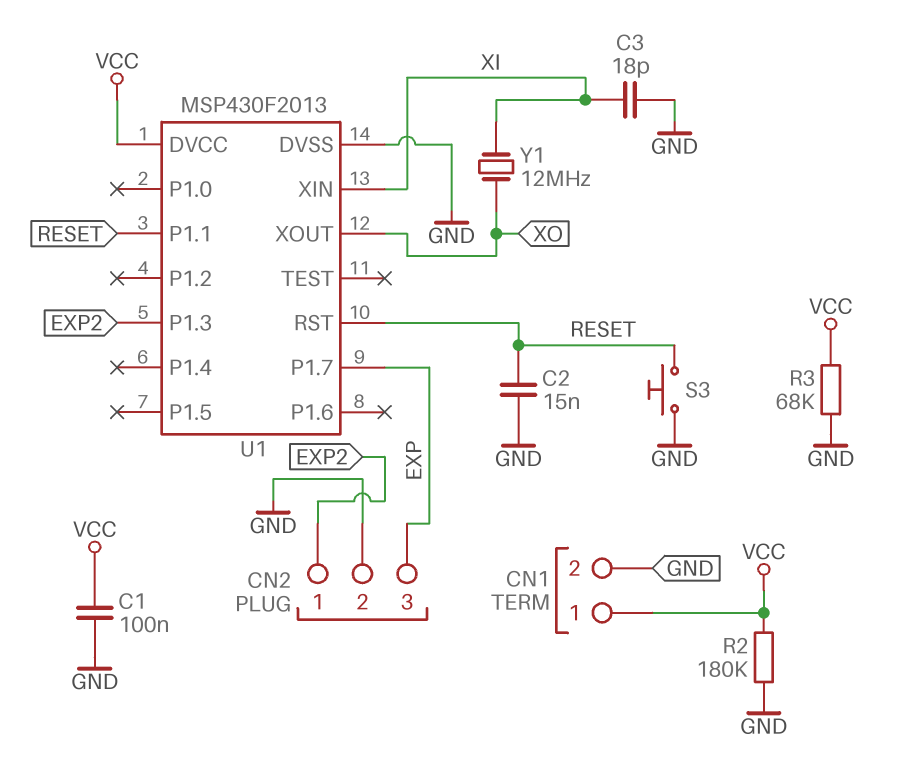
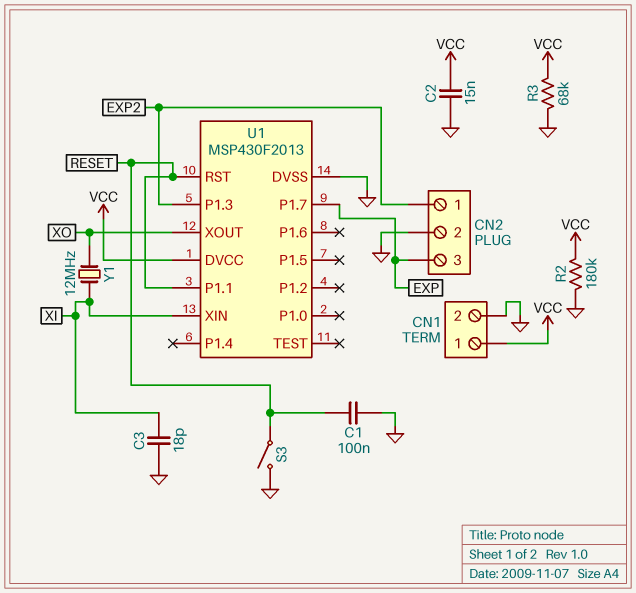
C1: 100nF (GND, VCC) -> 100nF (GND, RESET)
C2: 15nF (GND, RESET) -> 15nF (GND, VCC)
S3: button (GND, RESET) -> switch (GND, RESET)

